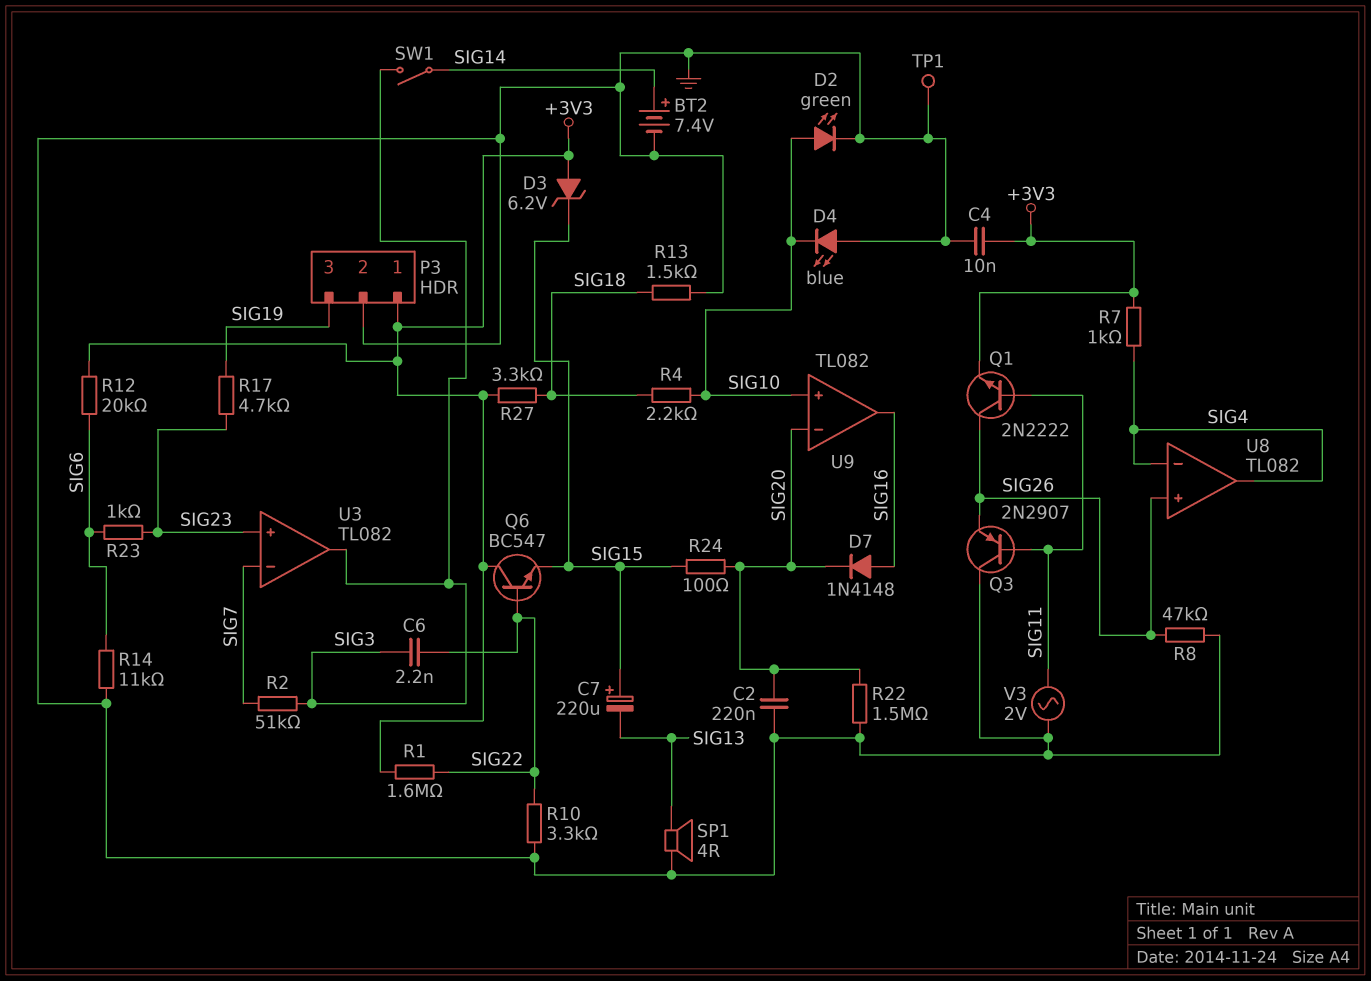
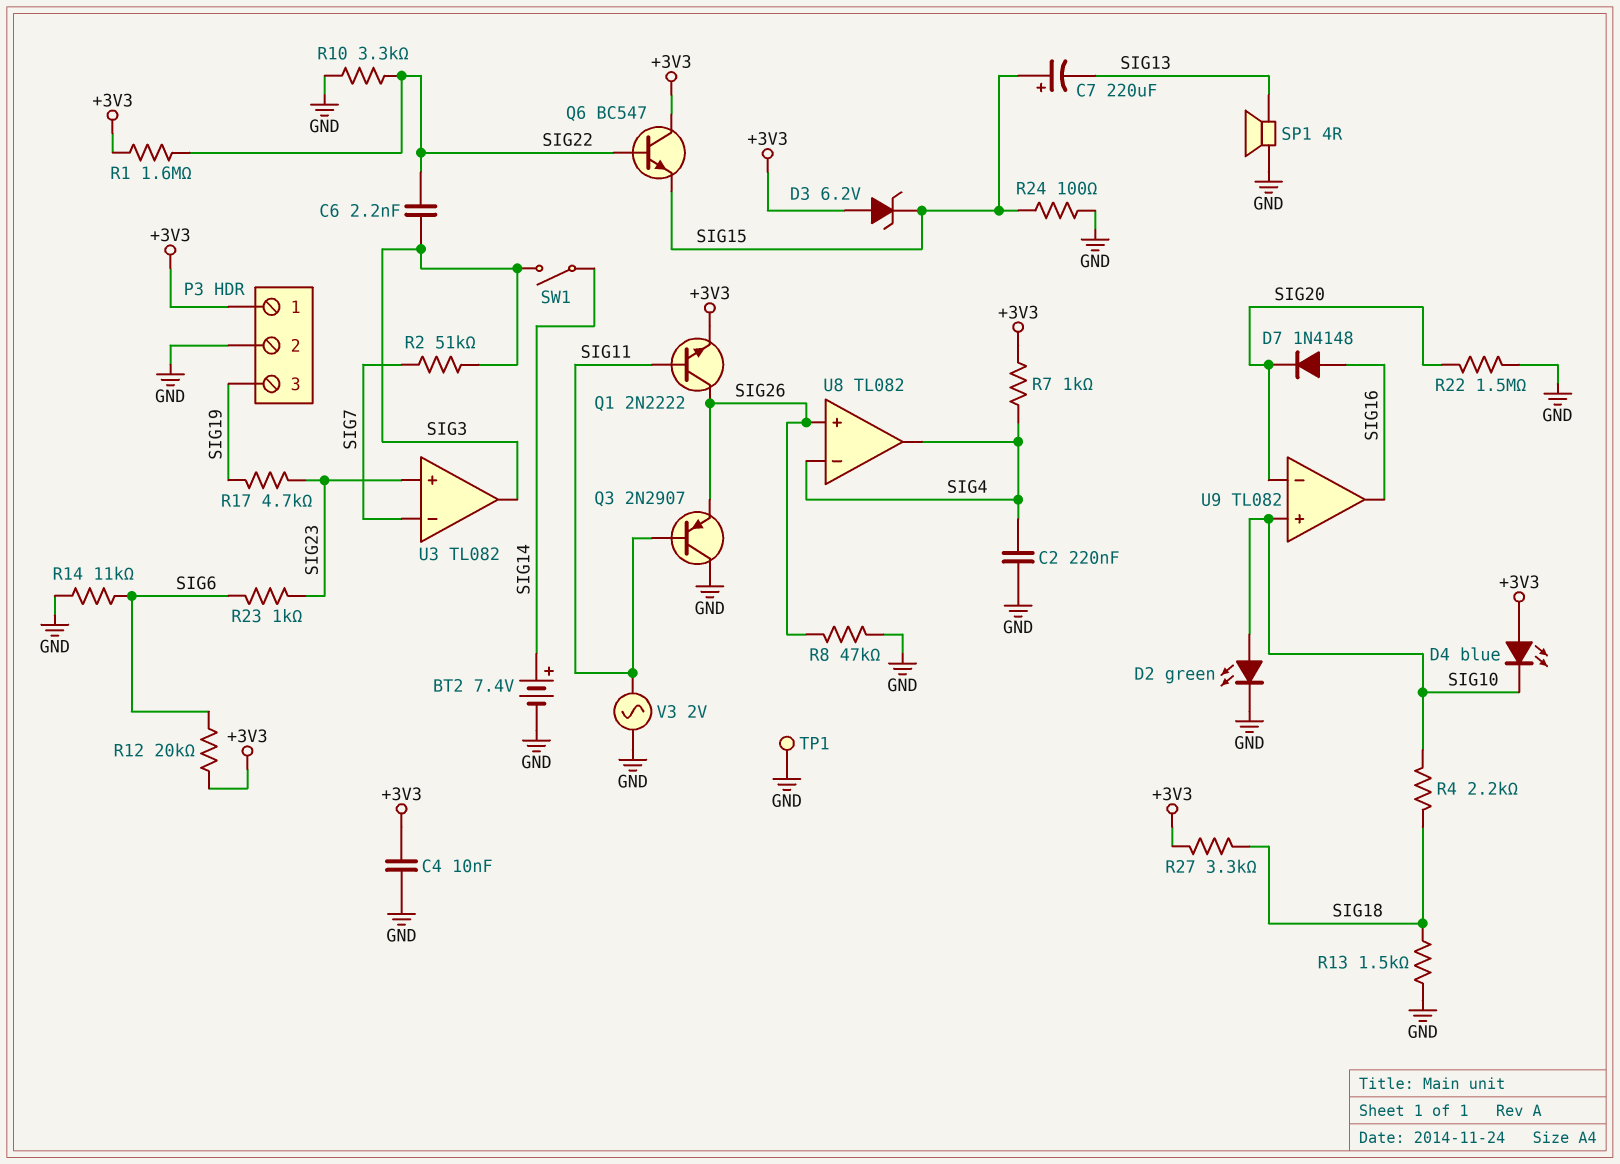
C2: 220nF (GND, SIG20) -> 220nF (GND, SIG4)
D4: LED blue (A GND, K SIG10) -> LED blue (A +3V3, K SIG10)
R24: 100 (SIG15, SIG20) -> 100 (GND, SIG15)

